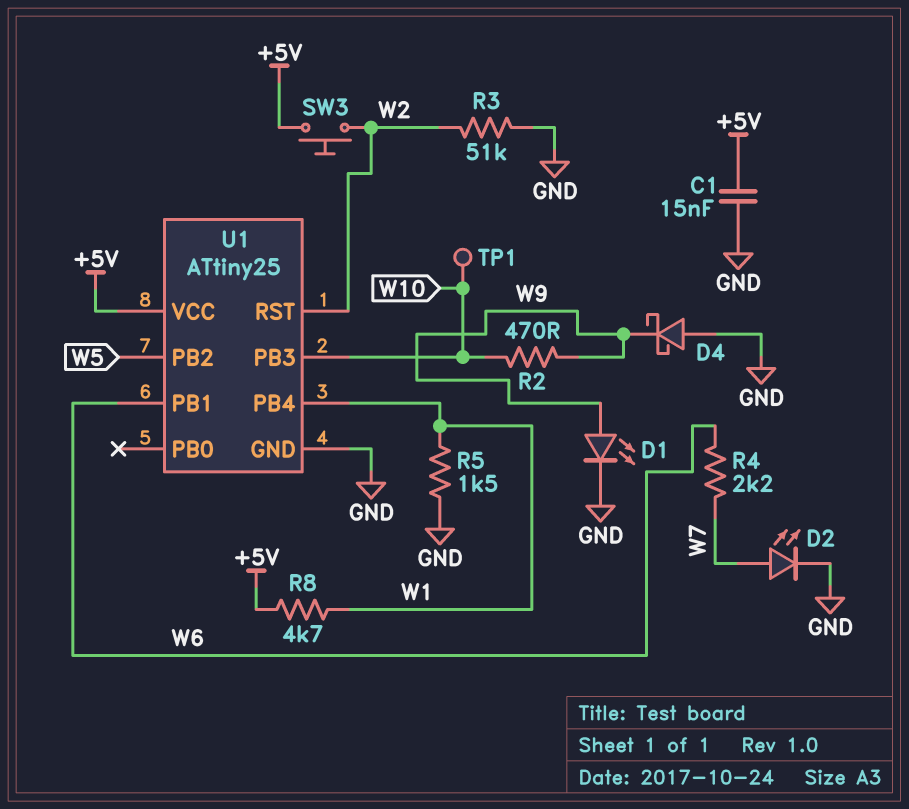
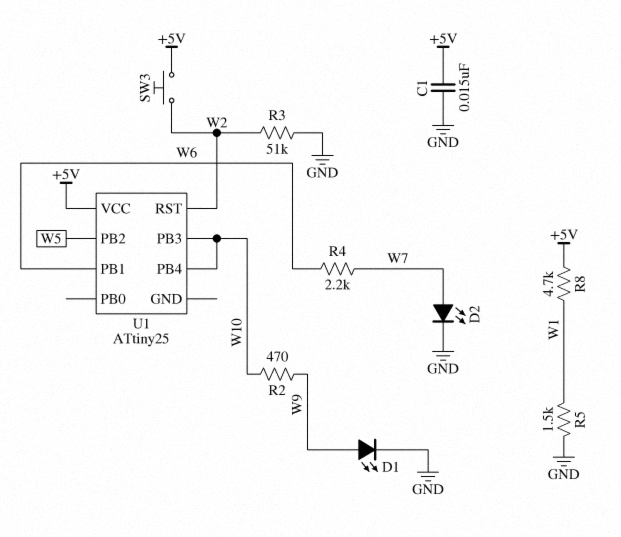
D4: schottky (A GND, K W9) -> none
TP1: test point (W10) -> none
U1 pin GND: GND -> none
U1 pin PB4: W1 -> W10

